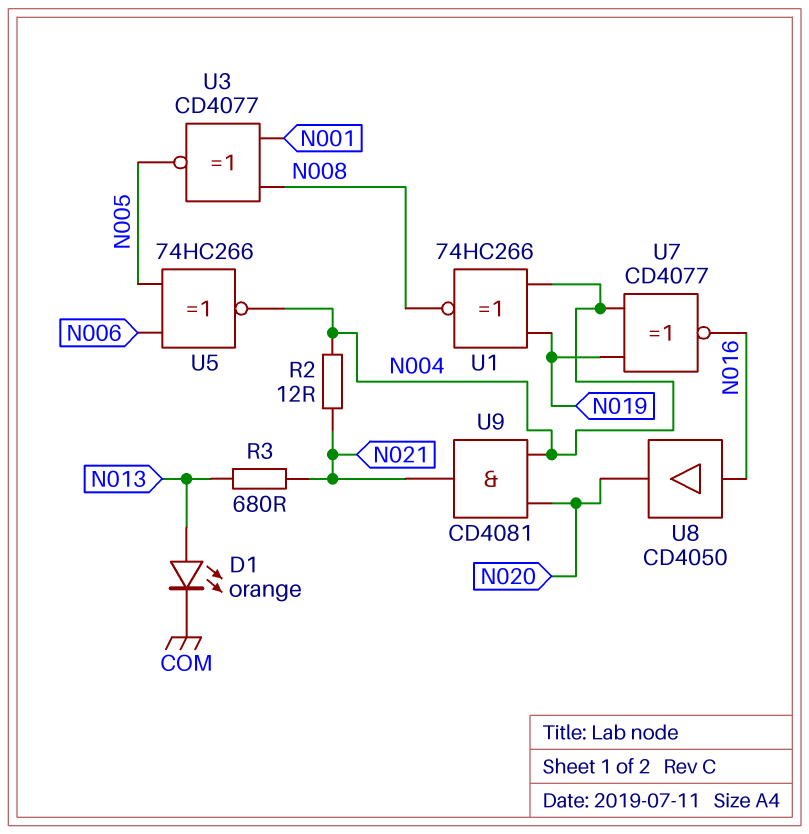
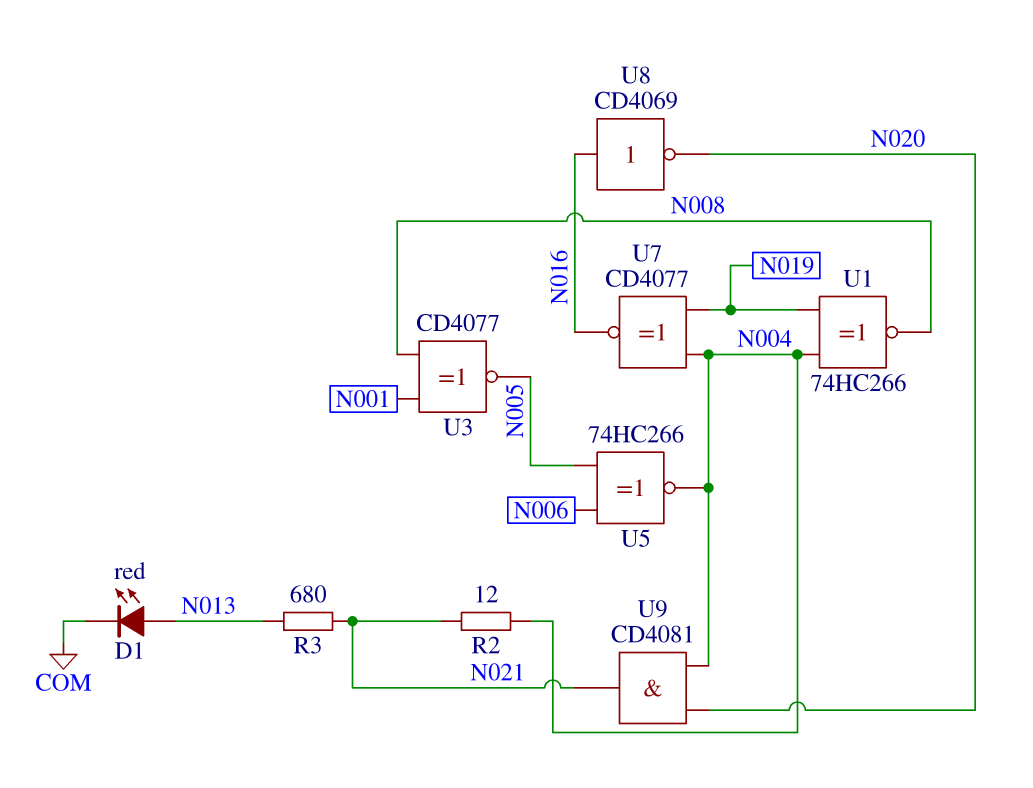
D1: LED orange (A N013, K COM) -> LED red (A N013, K COM)
U8: buffer CD4050 (in N016, out N020) -> NOT CD4069 (in N016, out N020)

